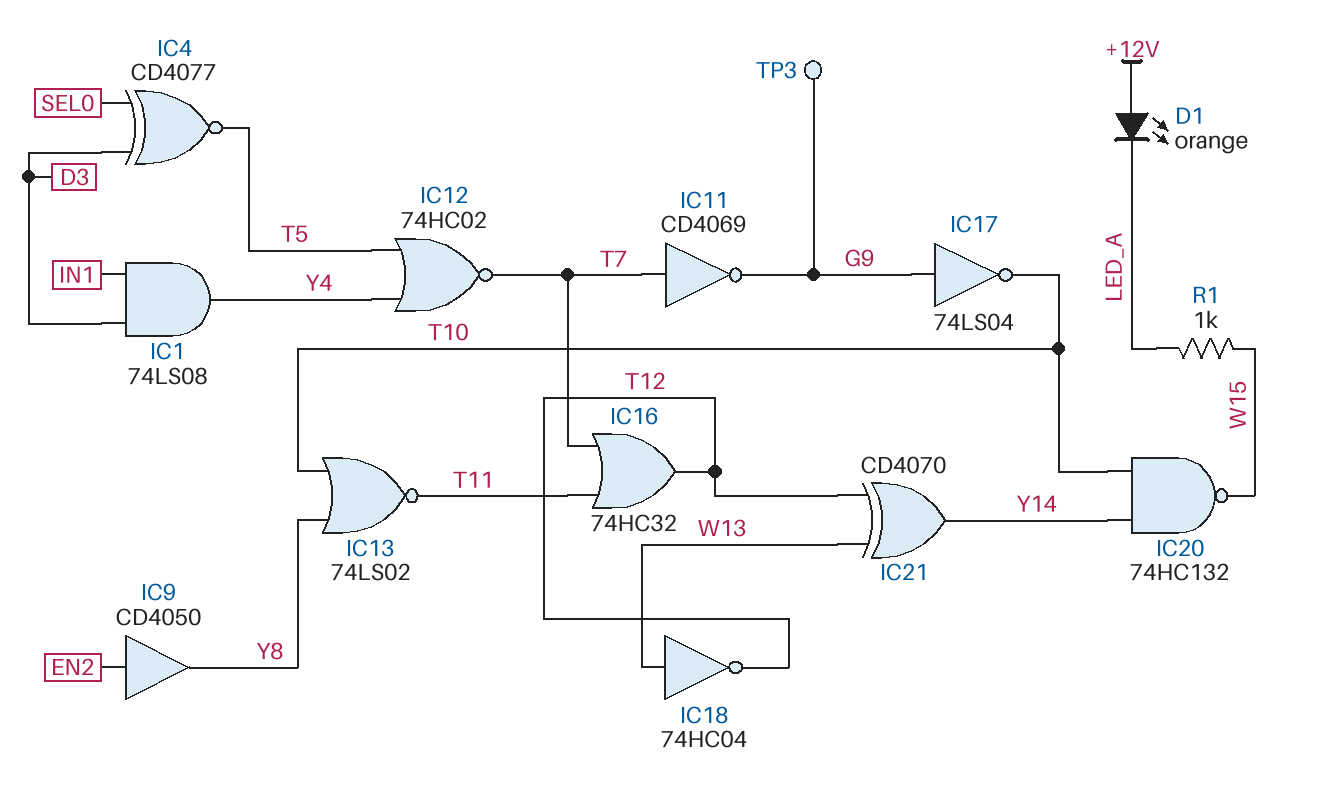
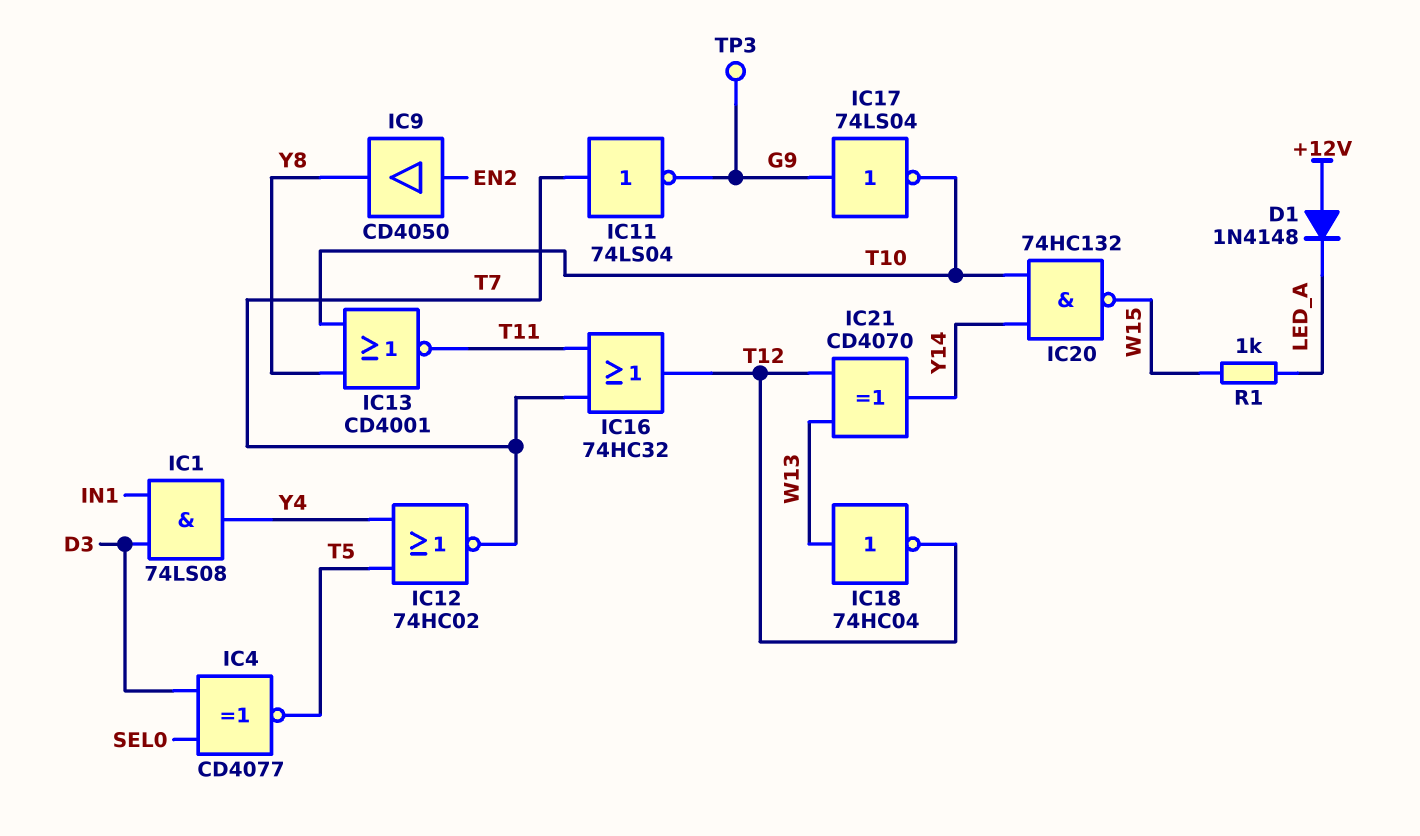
D1: LED orange (A +12V, K LED_A) -> diode 1N4148 (A +12V, K LED_A)
IC11: NOT CD4069 (in T7, out G9) -> NOT 74LS04 (in T7, out G9)
IC13: NOR 74LS02 (in T10, in Y8, out T11) -> NOR CD4001 (in T10, in Y8, out T11)

